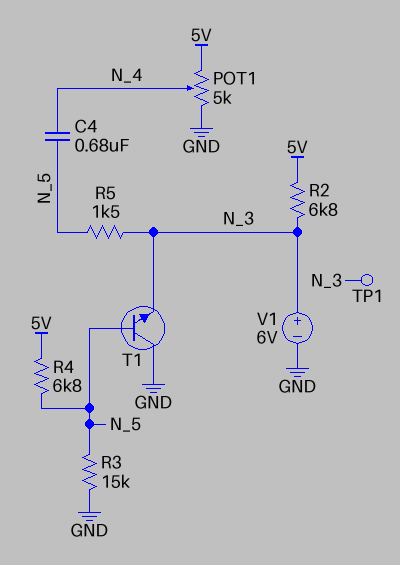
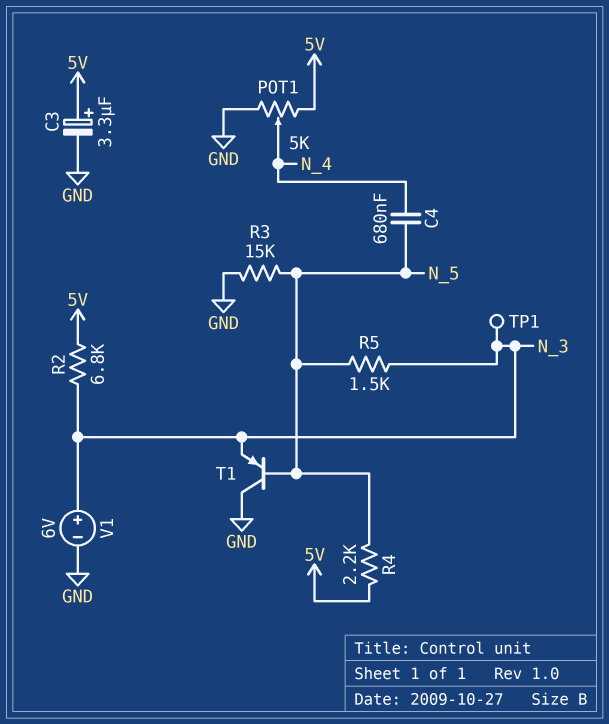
C3: none -> 3.3uF (plus 5V, minus GND)
R4: 6.8k (5V, N_5) -> 2.2k (5V, N_5)
T1: NPN (B N_5, C GND, E N_3) -> PNP (B N_5, C GND, E N_3)

